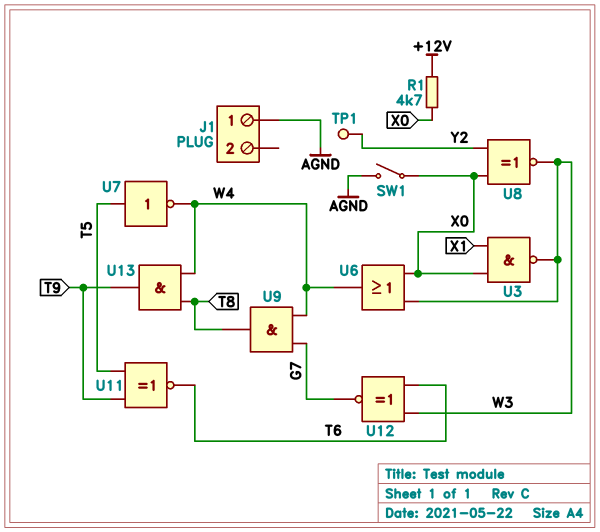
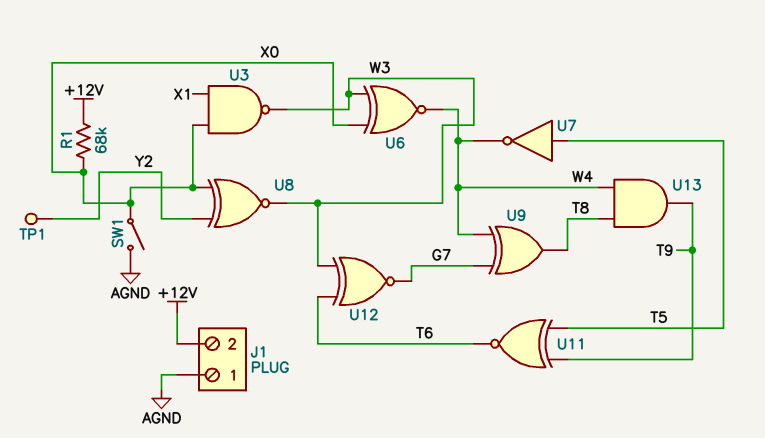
J1 pin 2: none -> +12V
R1: 4.7k (+12V, X0) -> 68k (+12V, X0)
U6: OR (in W3, in X0, out W4) -> XNOR (in W3, in X0, out W4)
U9: AND (in G7, in W4, out T8) -> XOR (in G7, in W4, out T8)

